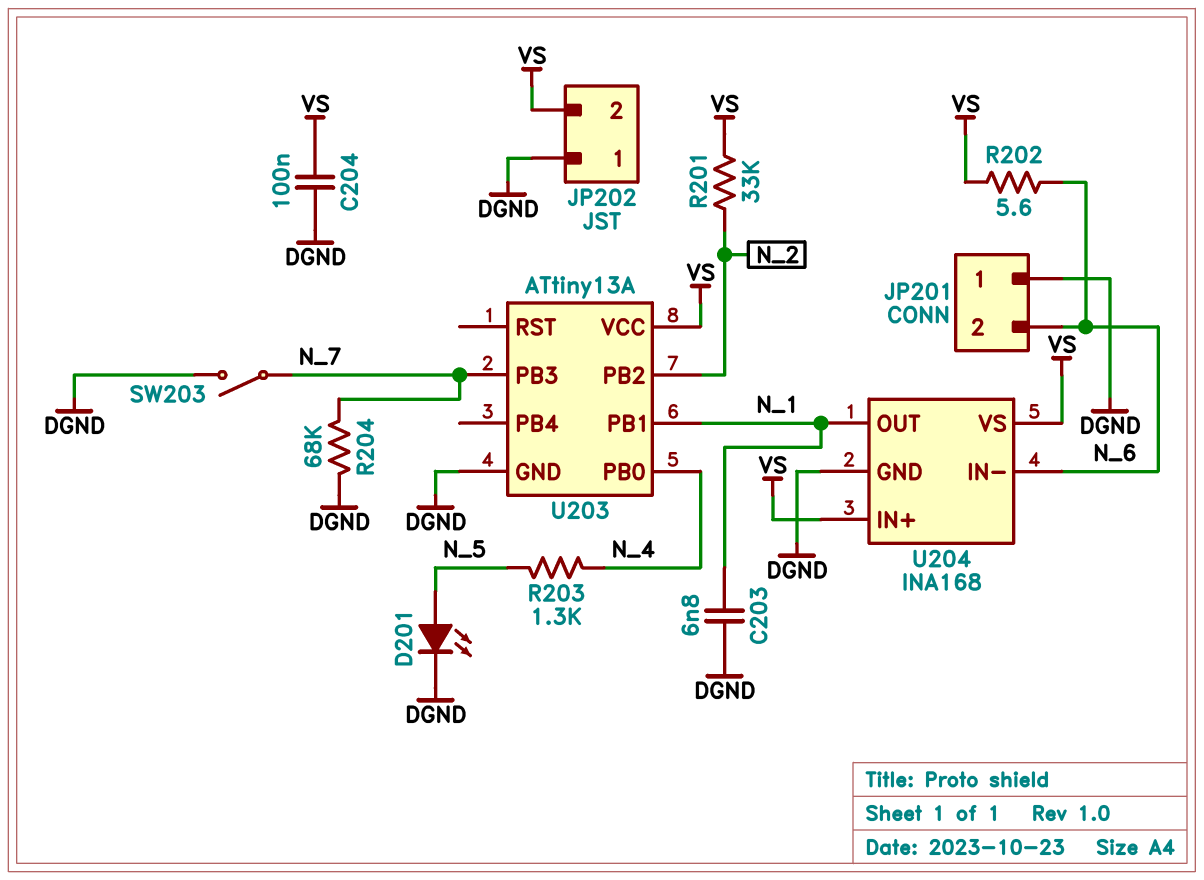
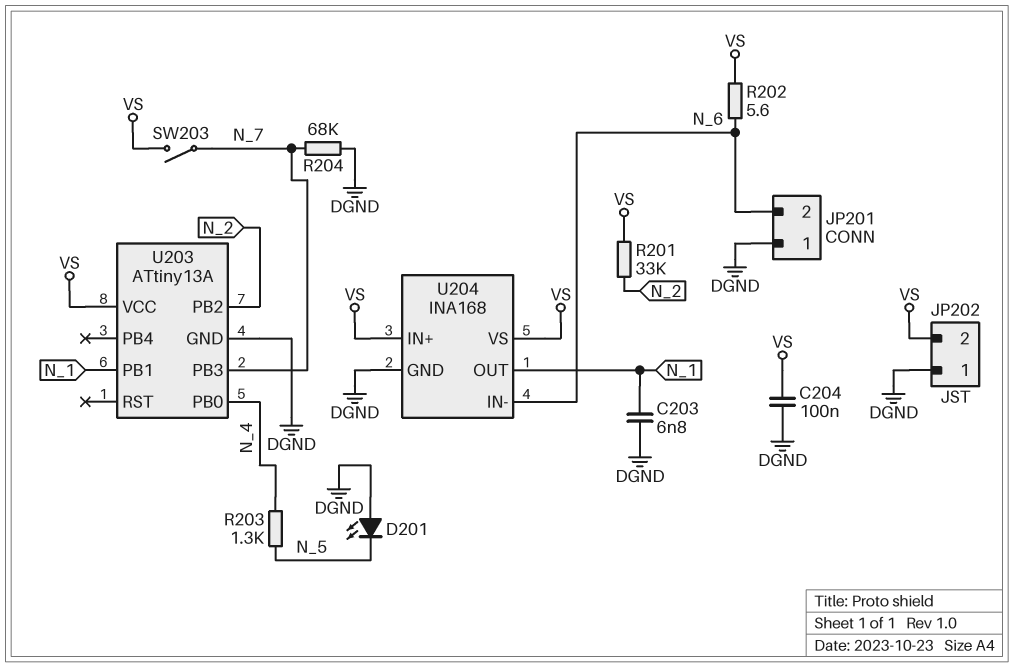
D201: LED (A N_5, K DGND) -> LED (A DGND, K N_5)
SW203: switch (DGND, N_7) -> switch (N_7, VS)

